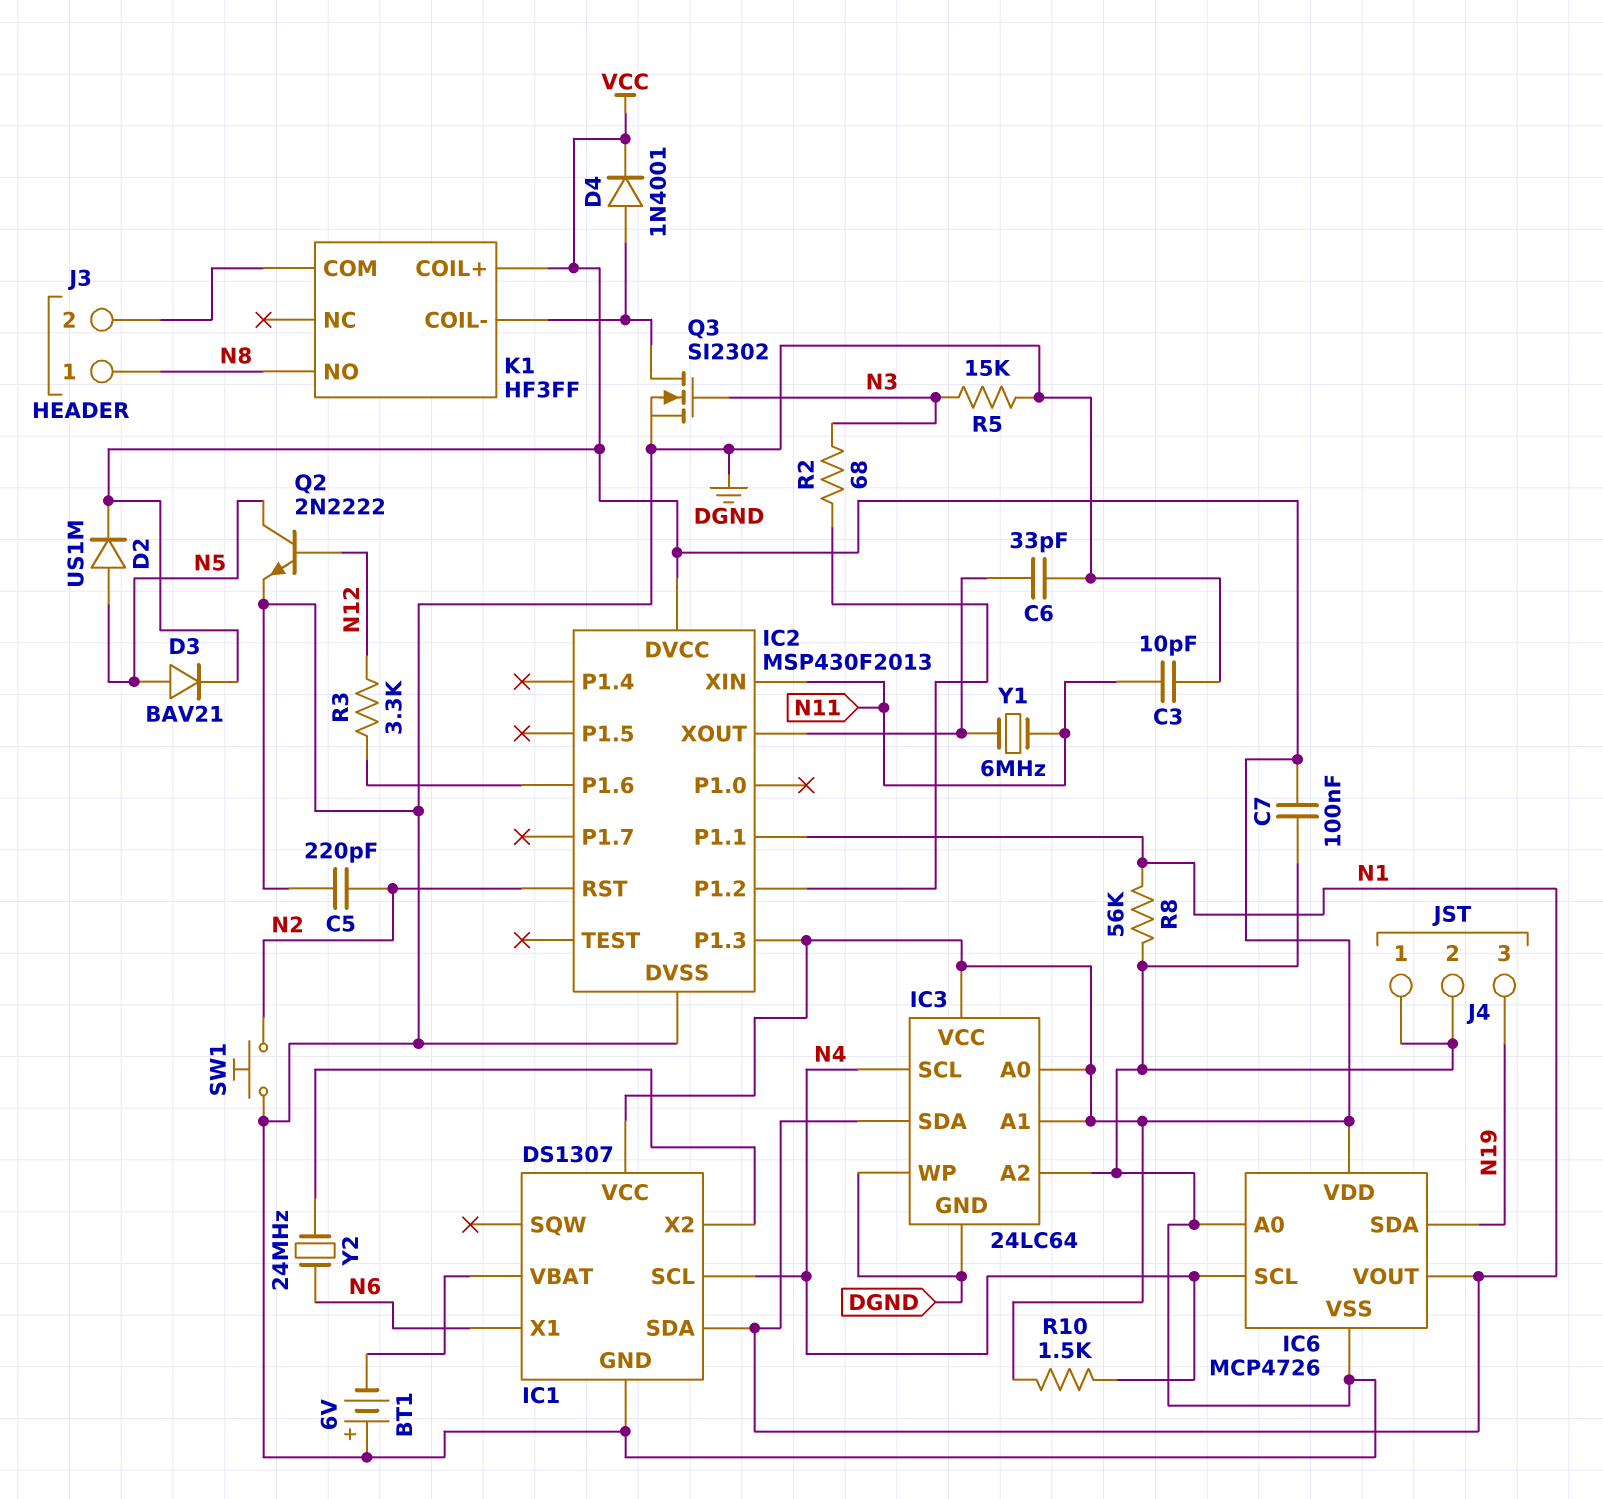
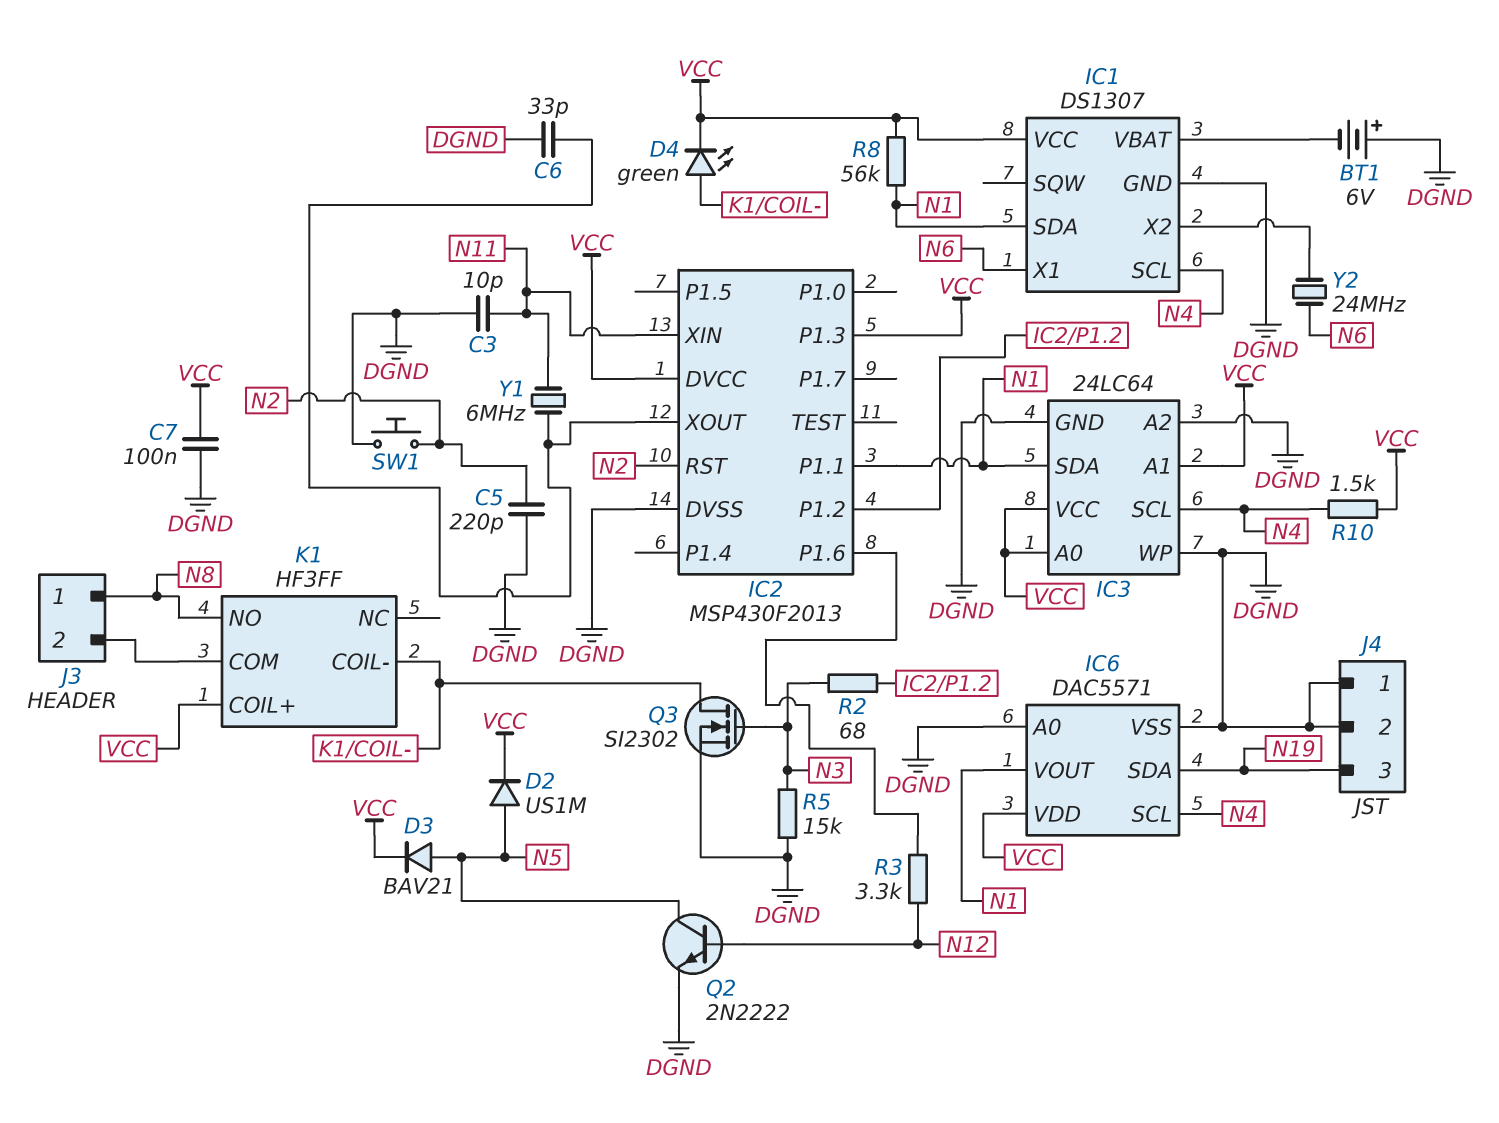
D4: diode 1N4001 (A K1/COIL-, K VCC) -> LED green (A K1/COIL-, K VCC)
IC6: MCP4726 -> DAC5571
R8: 56k (DGND, N1) -> 56k (N1, VCC)

